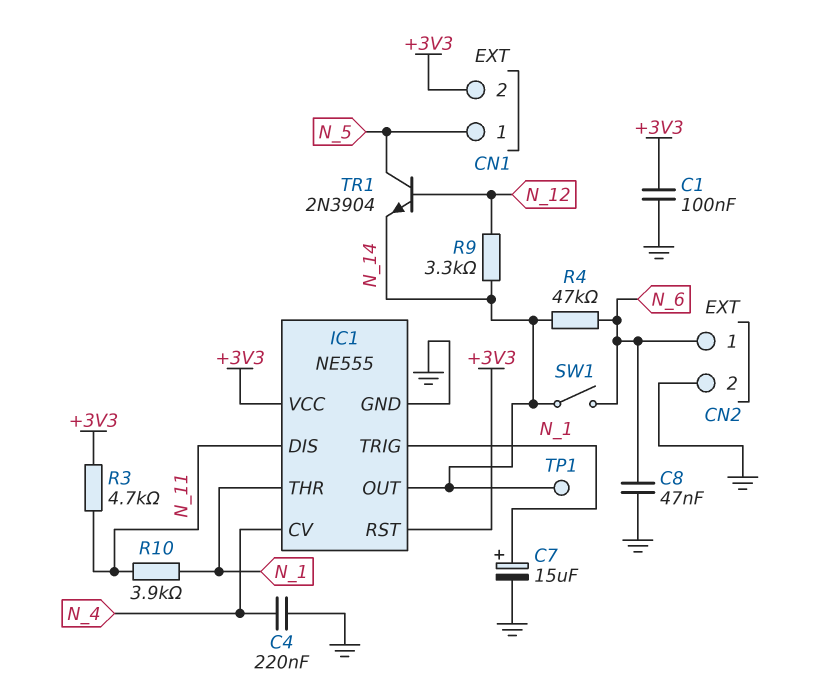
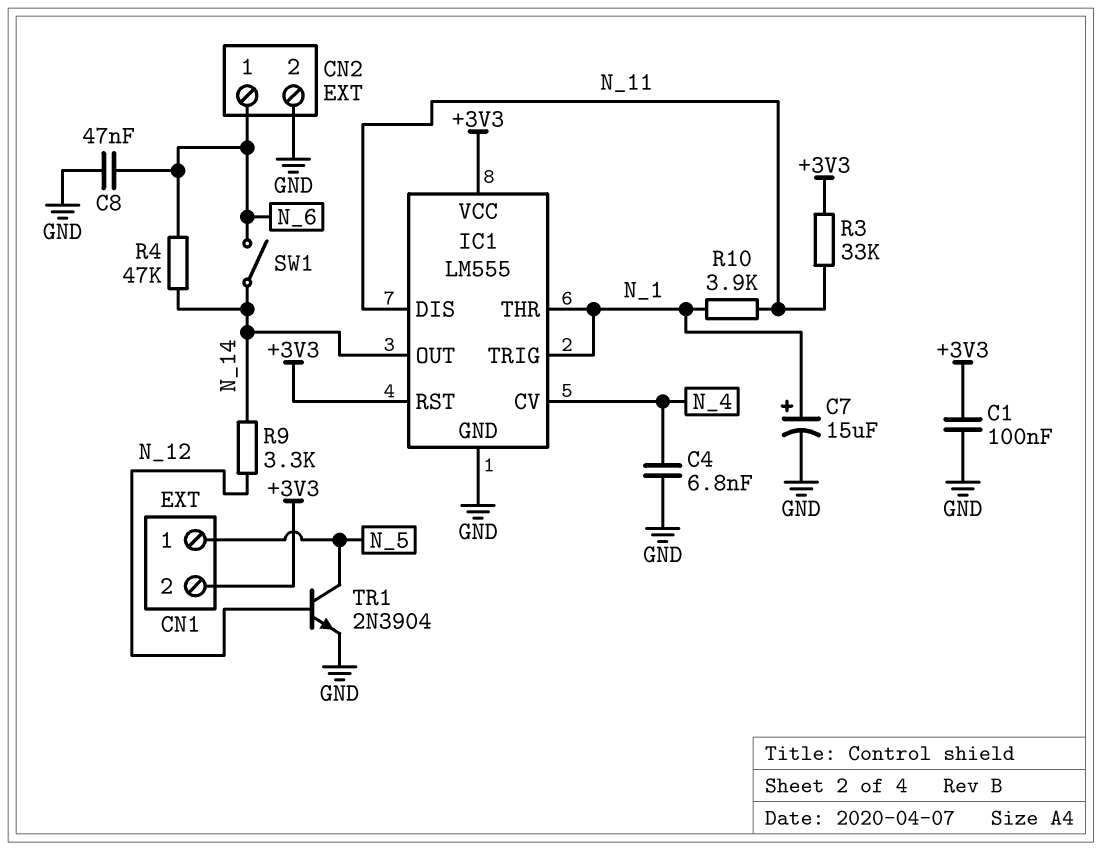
C4: 220nF (GND, N_4) -> 6.8nF (GND, N_4)
IC1: NE555 -> LM555
R3: 4.7k (+3V3, N_11) -> 33k (+3V3, N_11)
TP1: test point (N_14) -> none
TR1: NPN 2N3904 (B N_12, C N_5, E N_14) -> NPN 2N3904 (B N_12, C N_5, E GND)

